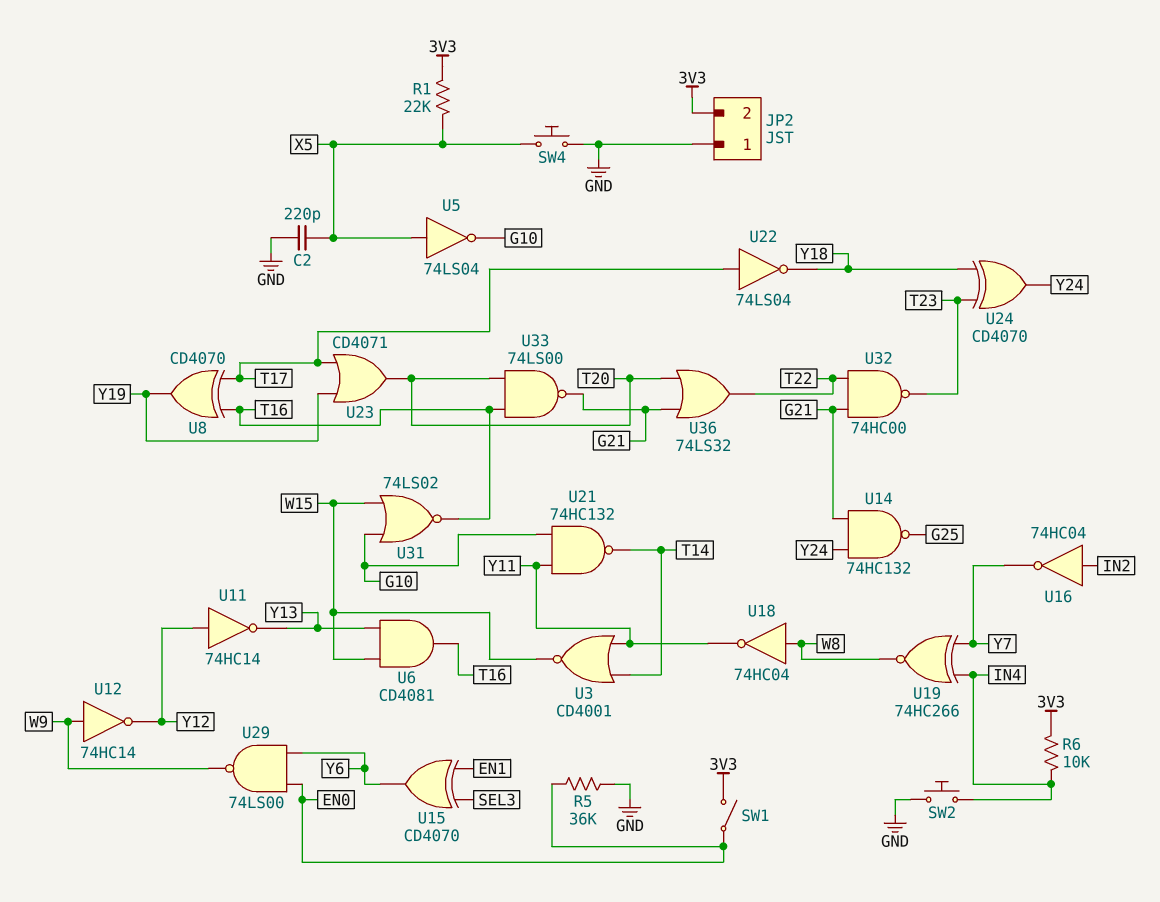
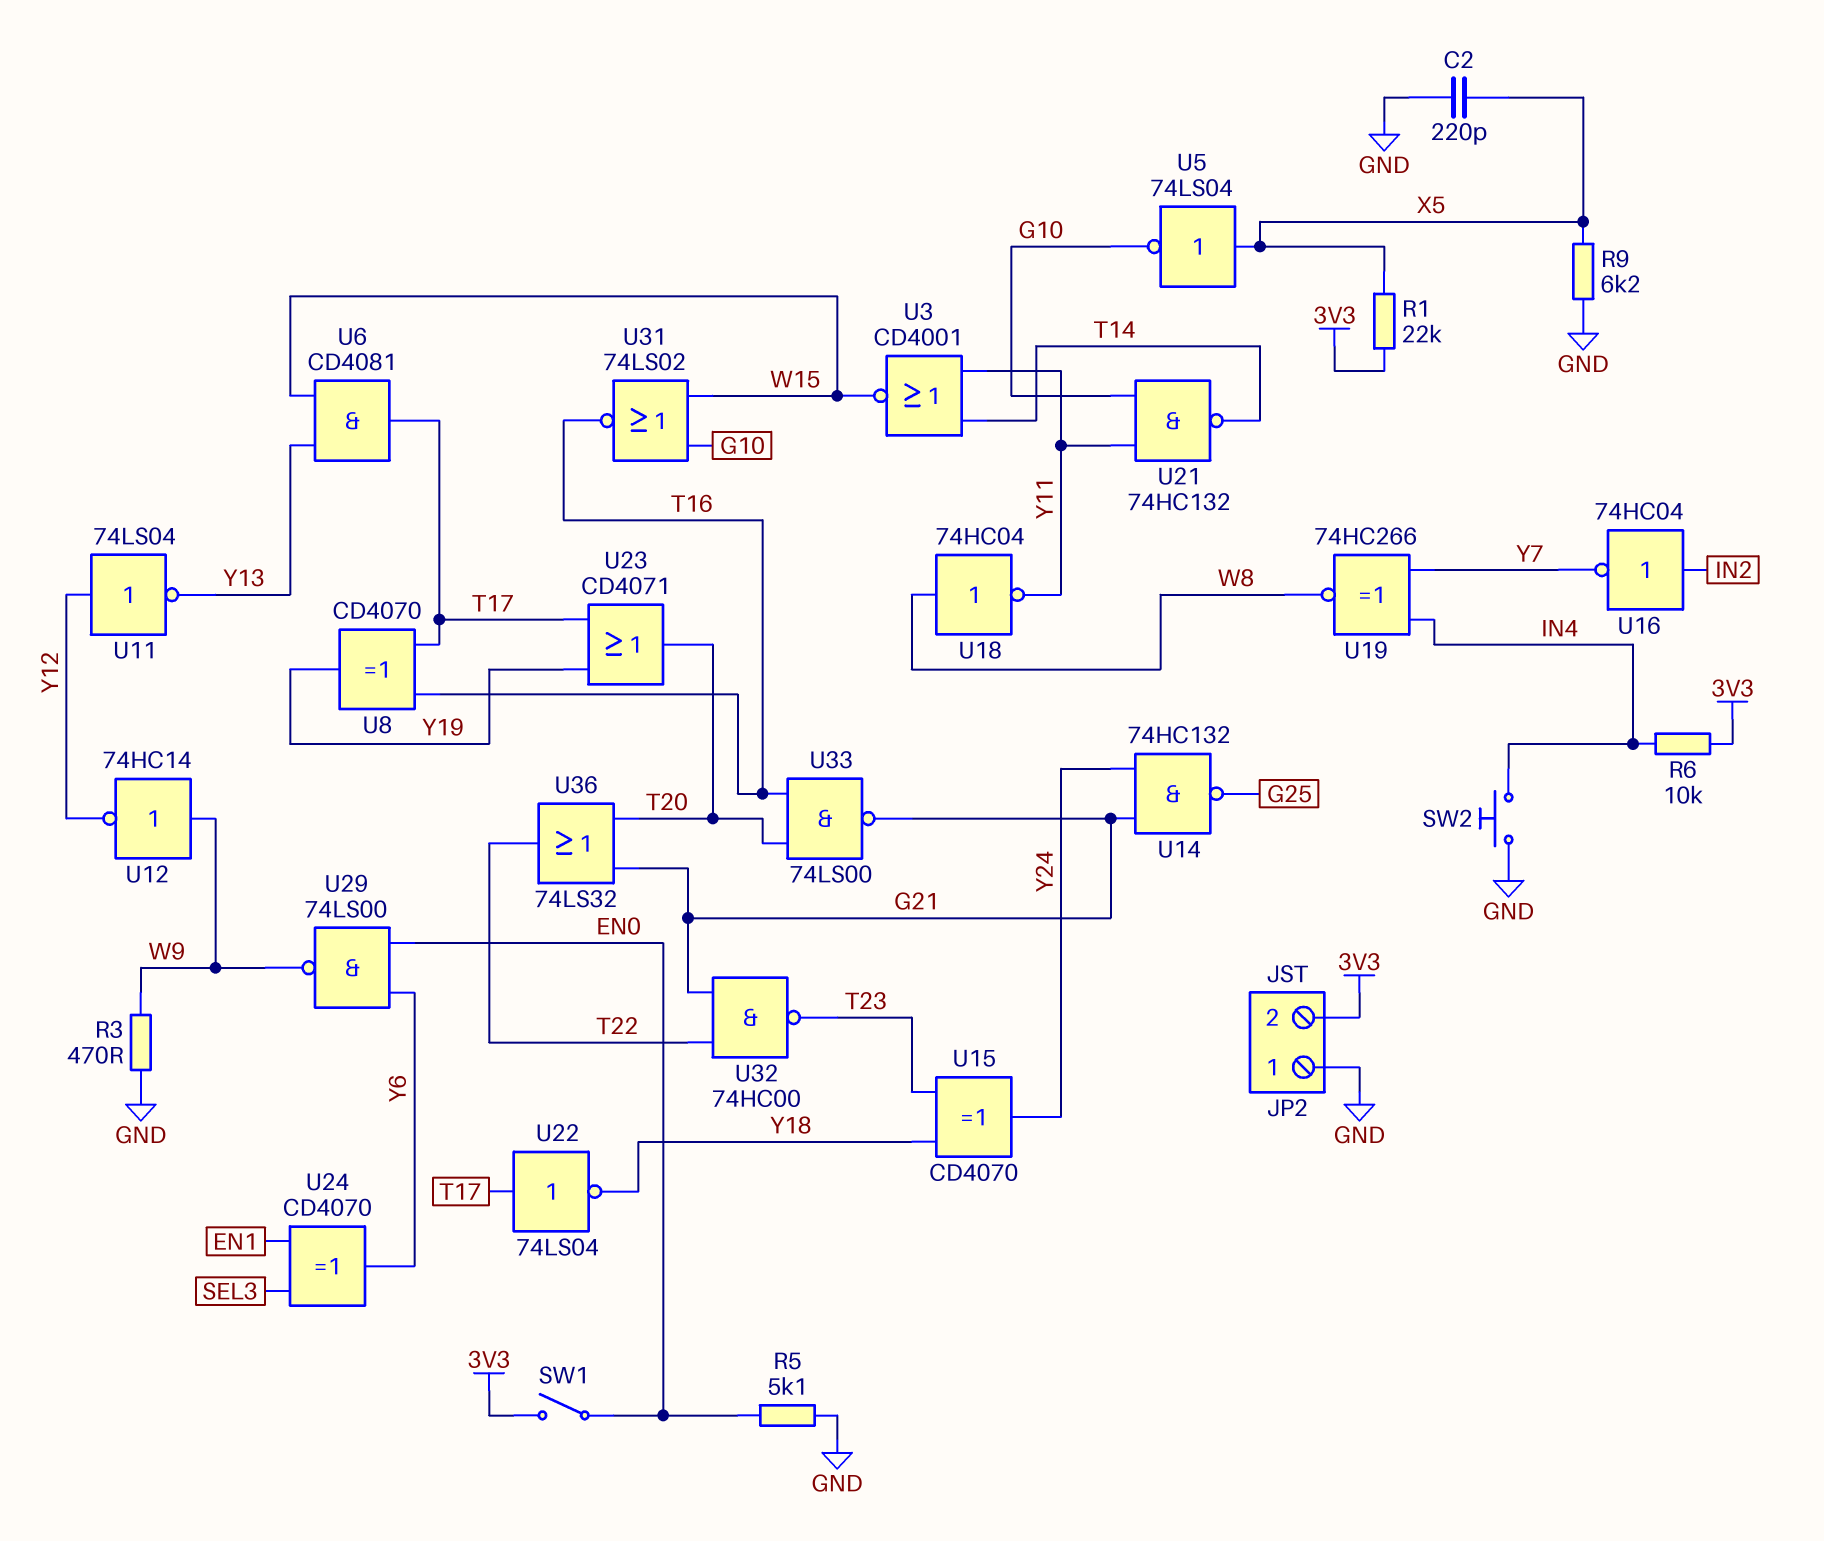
R3: none -> 470 (GND, W9)
R5: 36k (EN0, GND) -> 5.1k (EN0, GND)
R9: none -> 6.2k (GND, X5)
SW4: button (GND, X5) -> none
U6: AND CD4081 (in W15, in Y13, out T16) -> AND CD4081 (in W15, in Y13, out T17)
U11: NOT 74HC14 (in Y12, out Y13) -> NOT 74LS04 (in Y12, out Y13)
U15: XOR CD4070 (in EN1, in SEL3, out Y6) -> XOR CD4070 (in T23, in Y18, out Y24)
U24: XOR CD4070 (in T23, in Y18, out Y24) -> XOR CD4070 (in EN1, in SEL3, out Y6)

